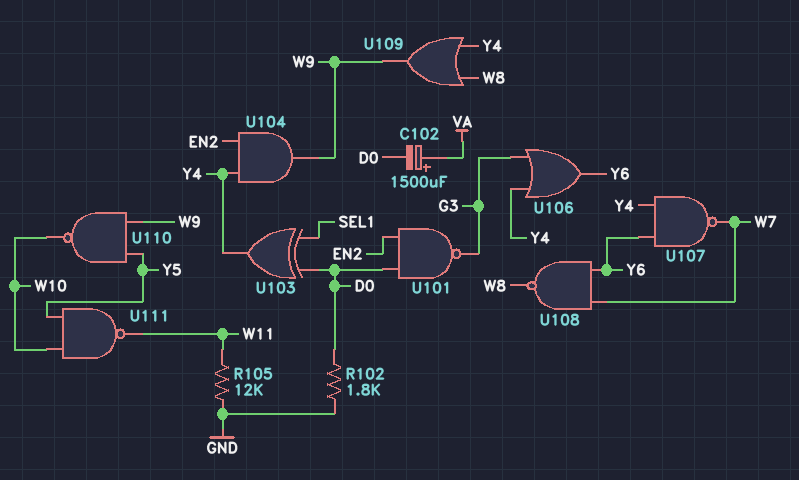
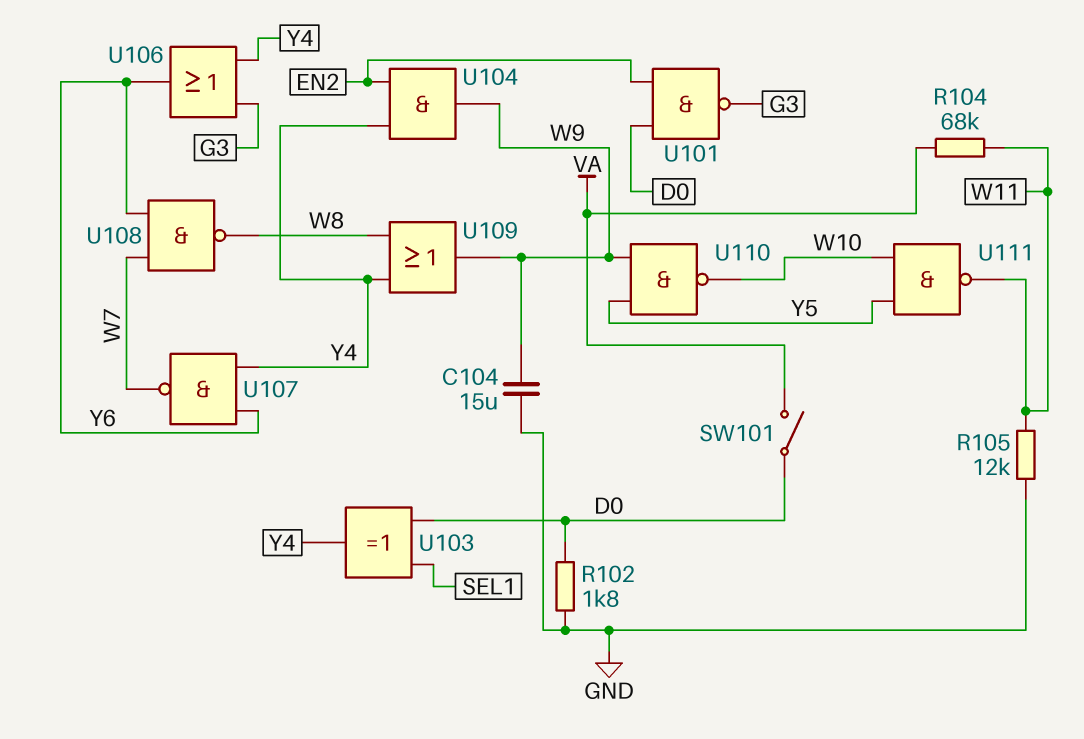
C102: 1500uF (plus VA, minus D0) -> none
C104: none -> 15uF (GND, W9)
R104: none -> 68k (VA, W11)
SW101: none -> switch (D0, VA)

